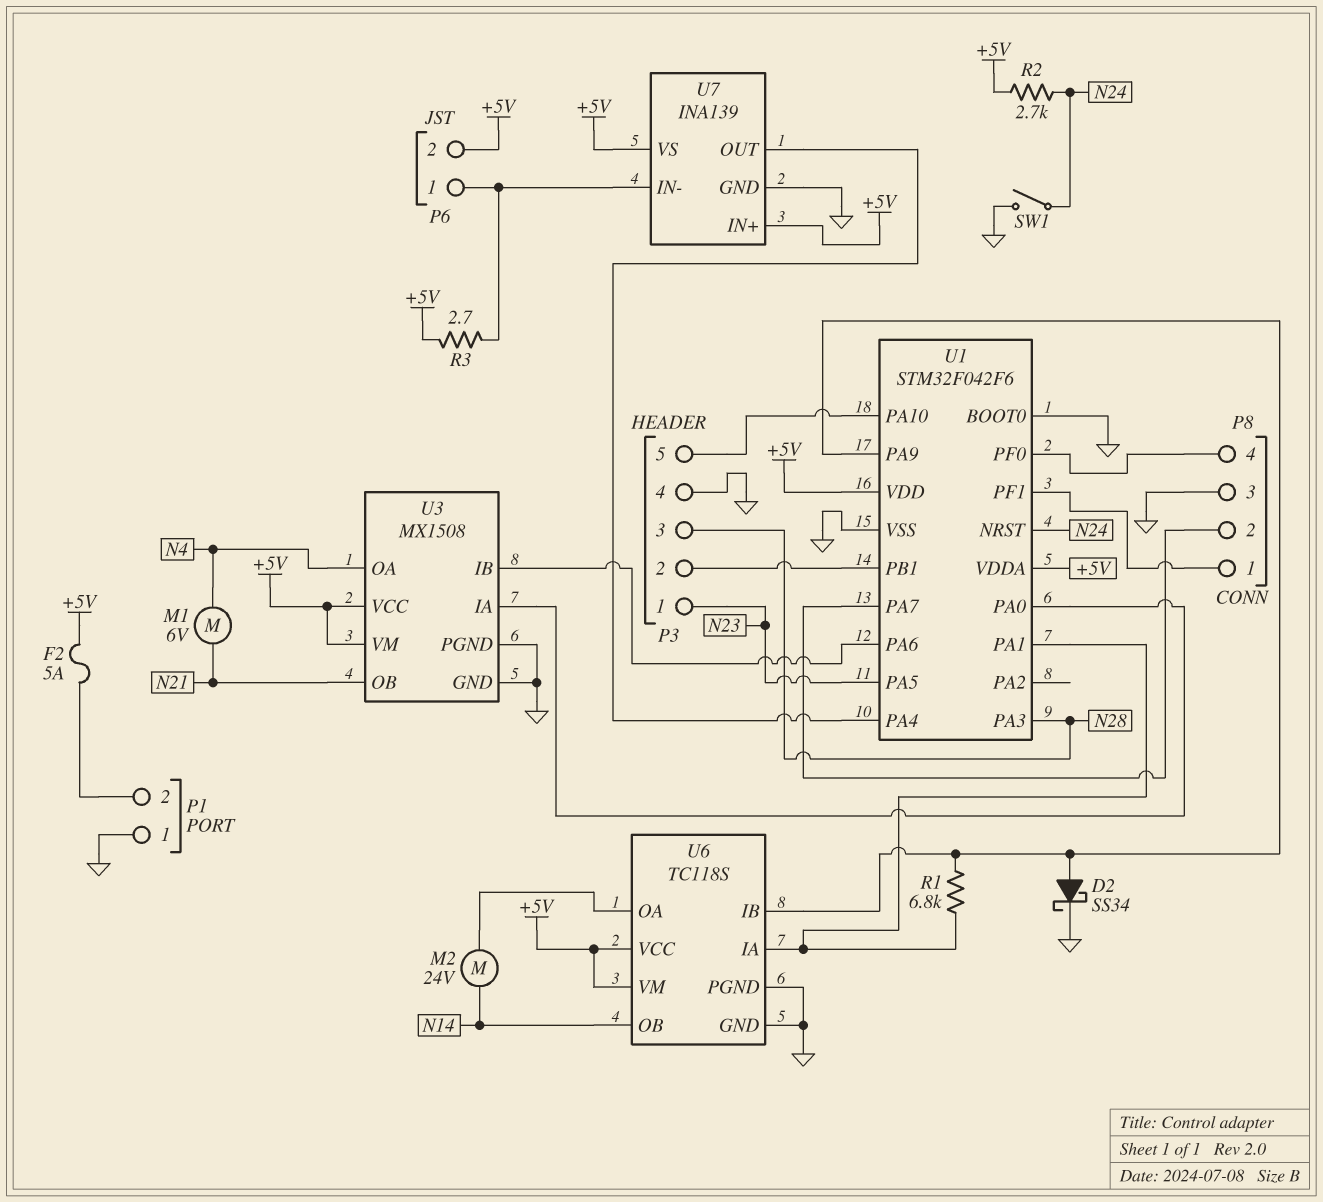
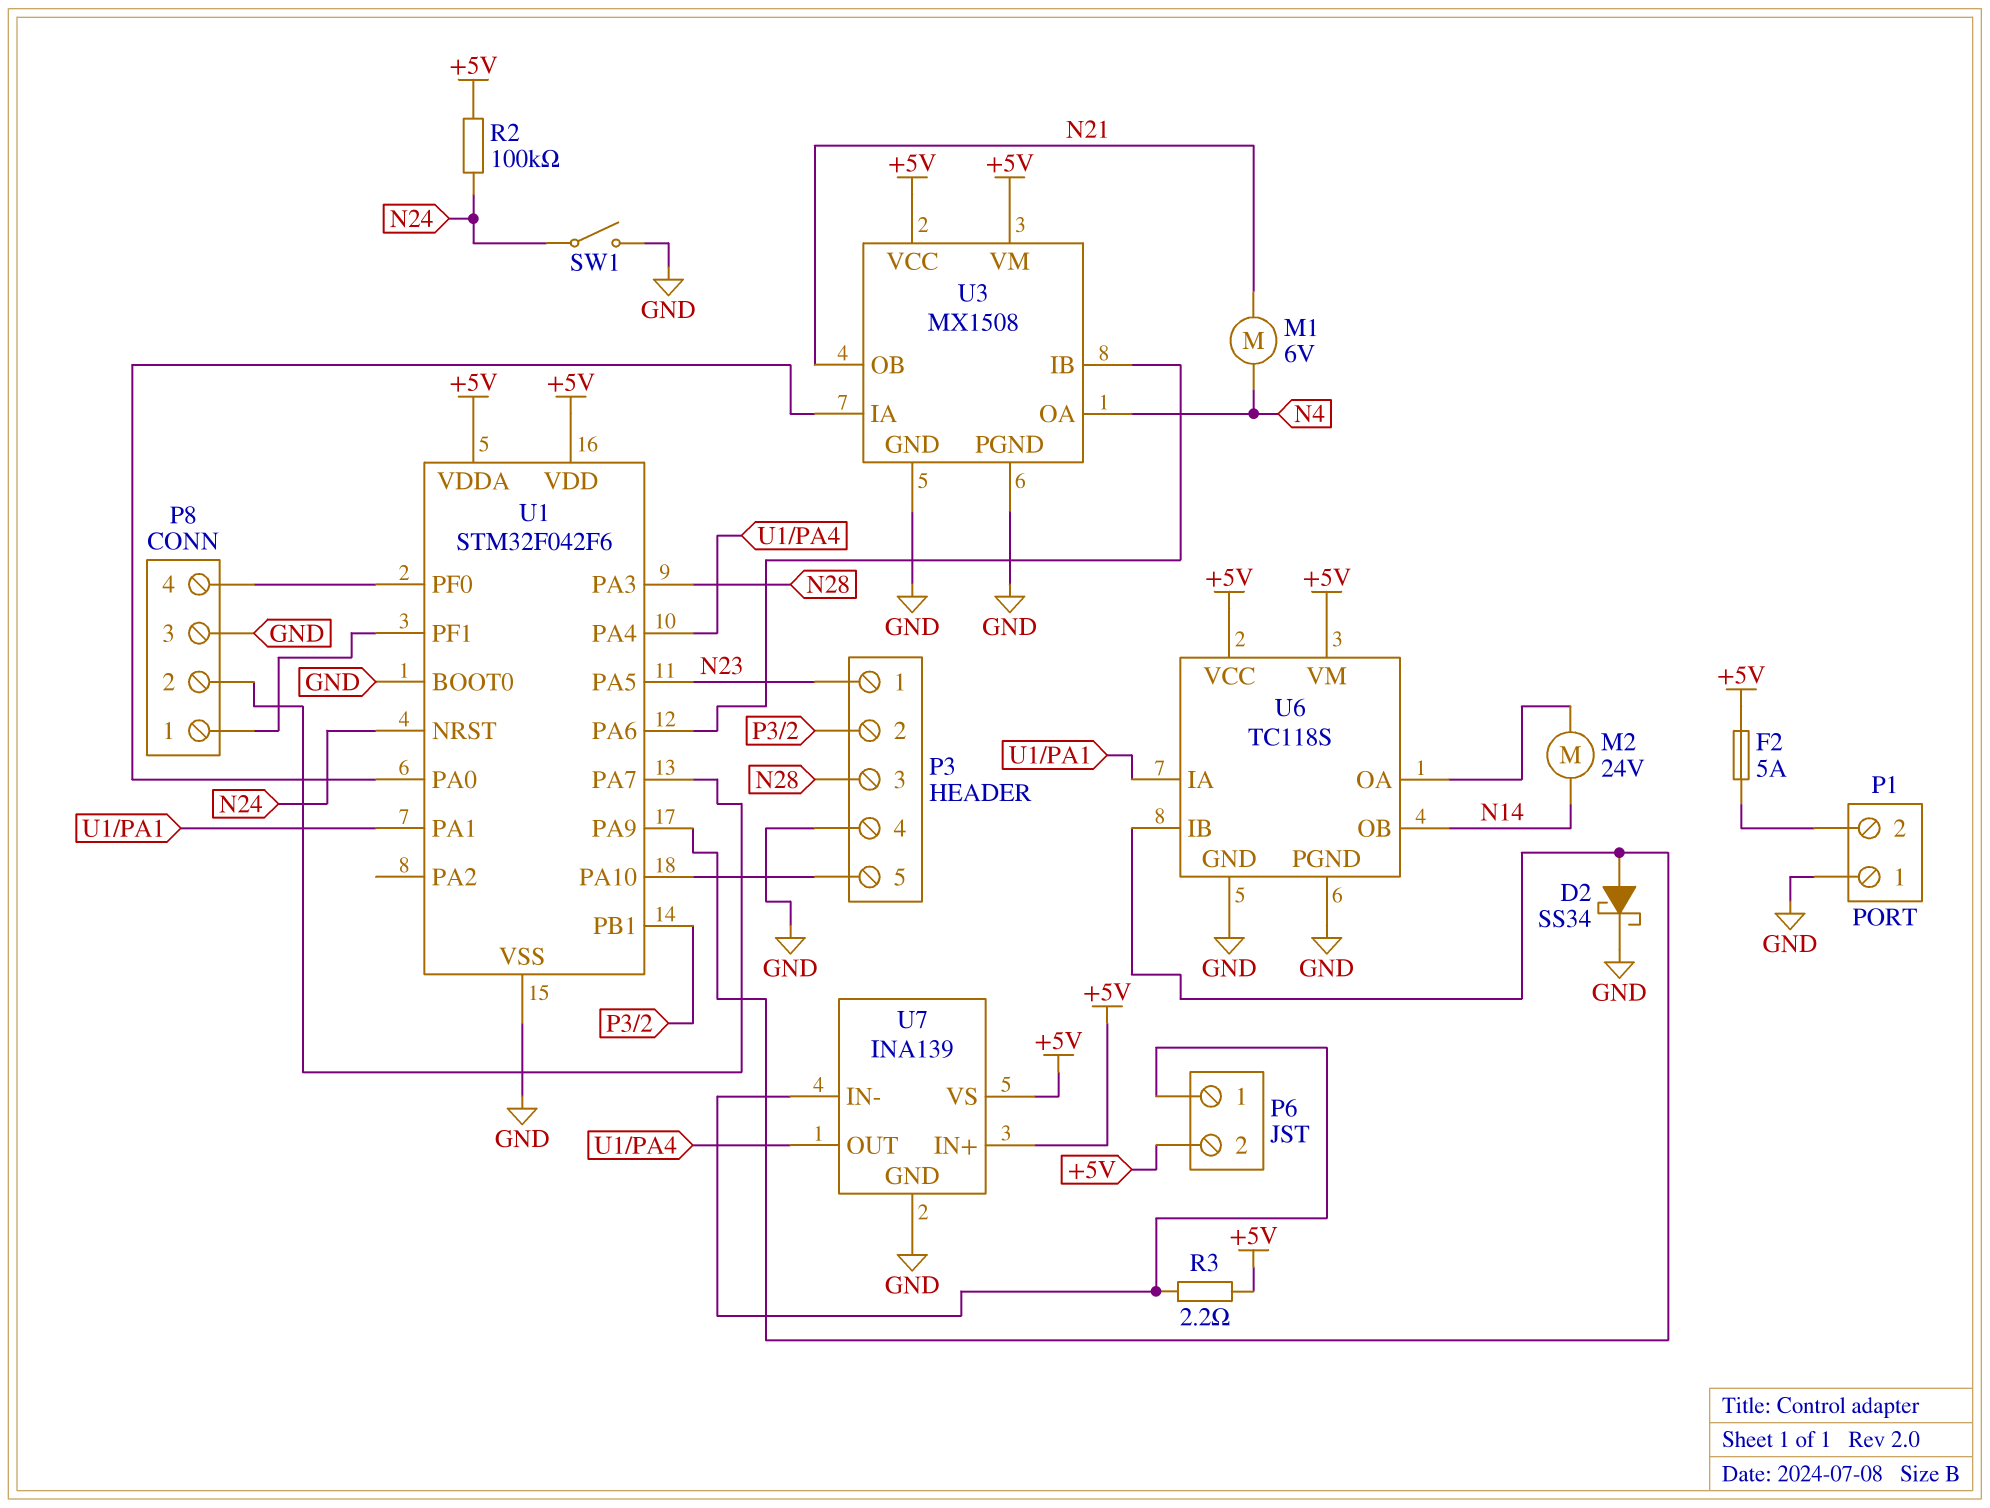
R1: 6.8k (U1/PA1, U1/PA9) -> none
R2: 2.7k (+5V, N24) -> 100k (+5V, N24)
R3: 2.7 (+5V, P6/1) -> 2.2 (+5V, P6/1)

